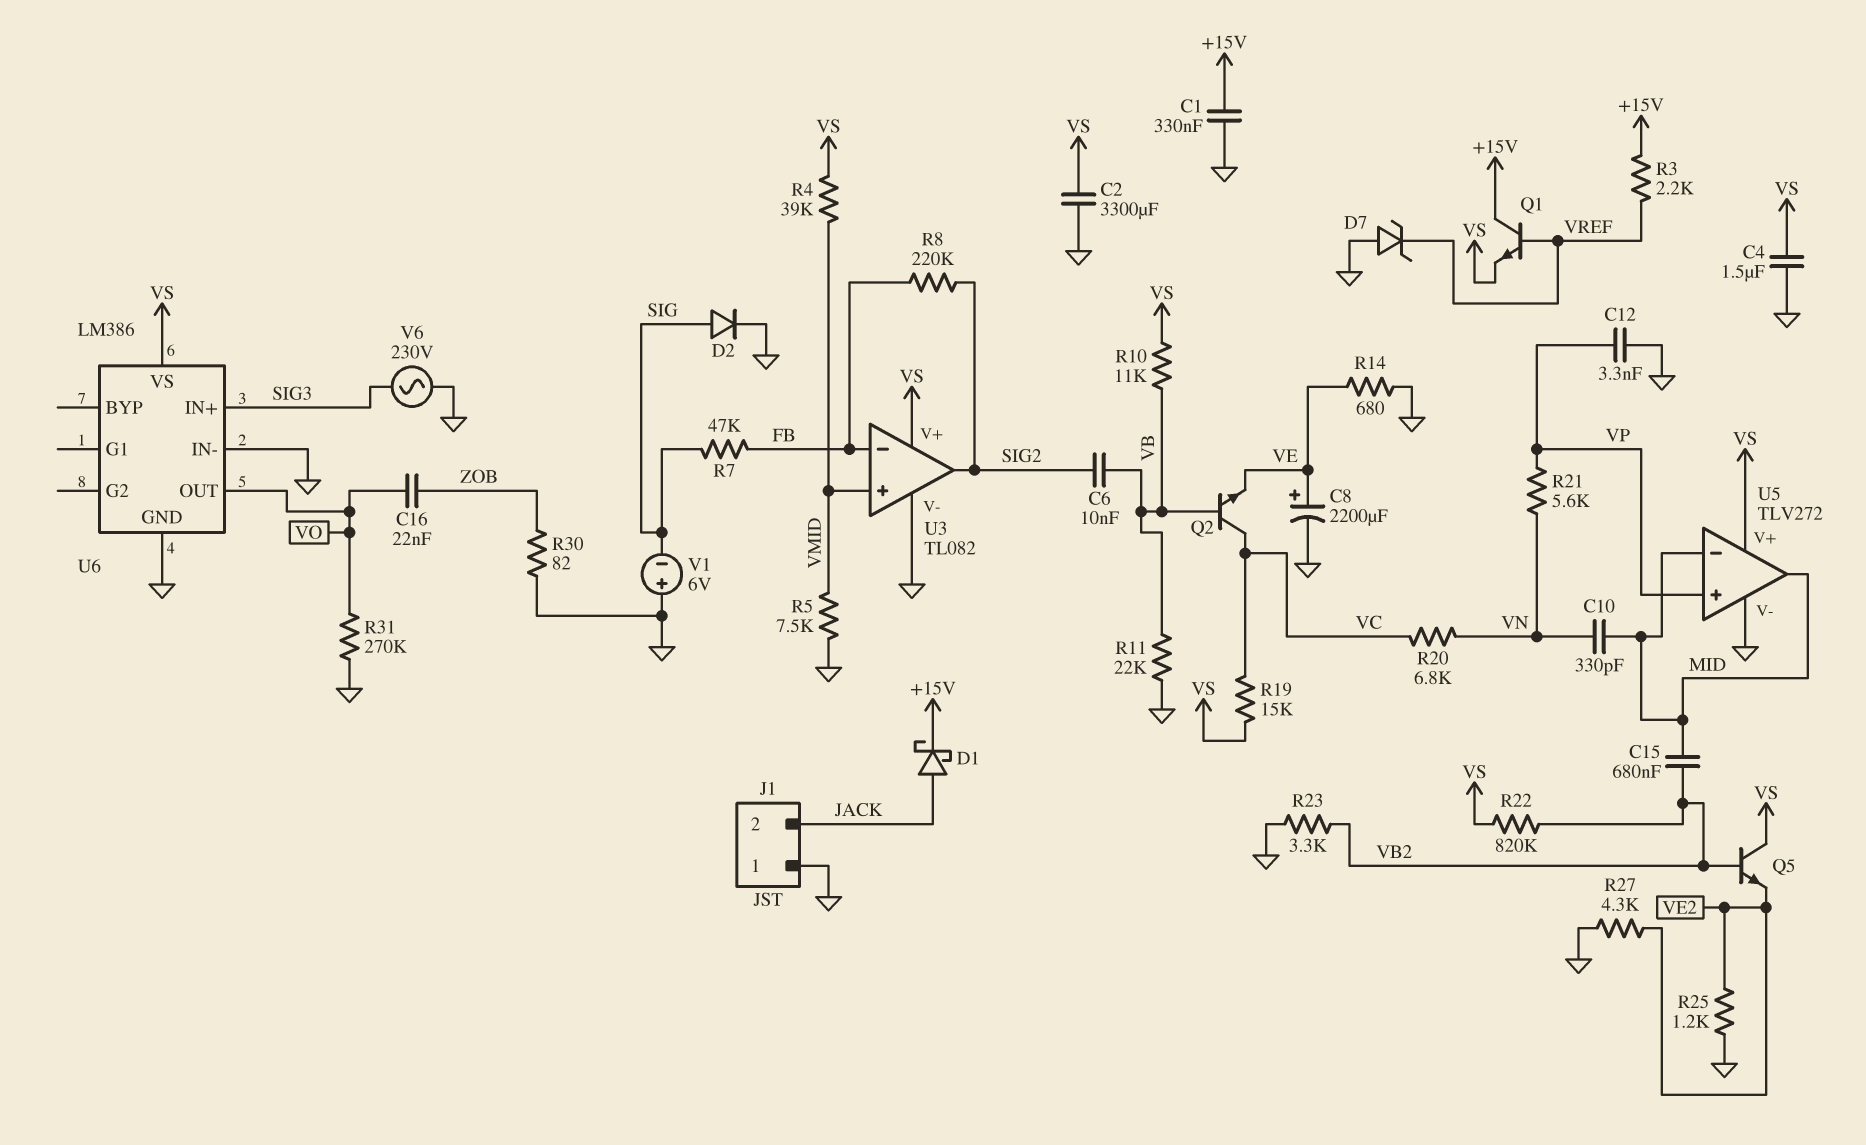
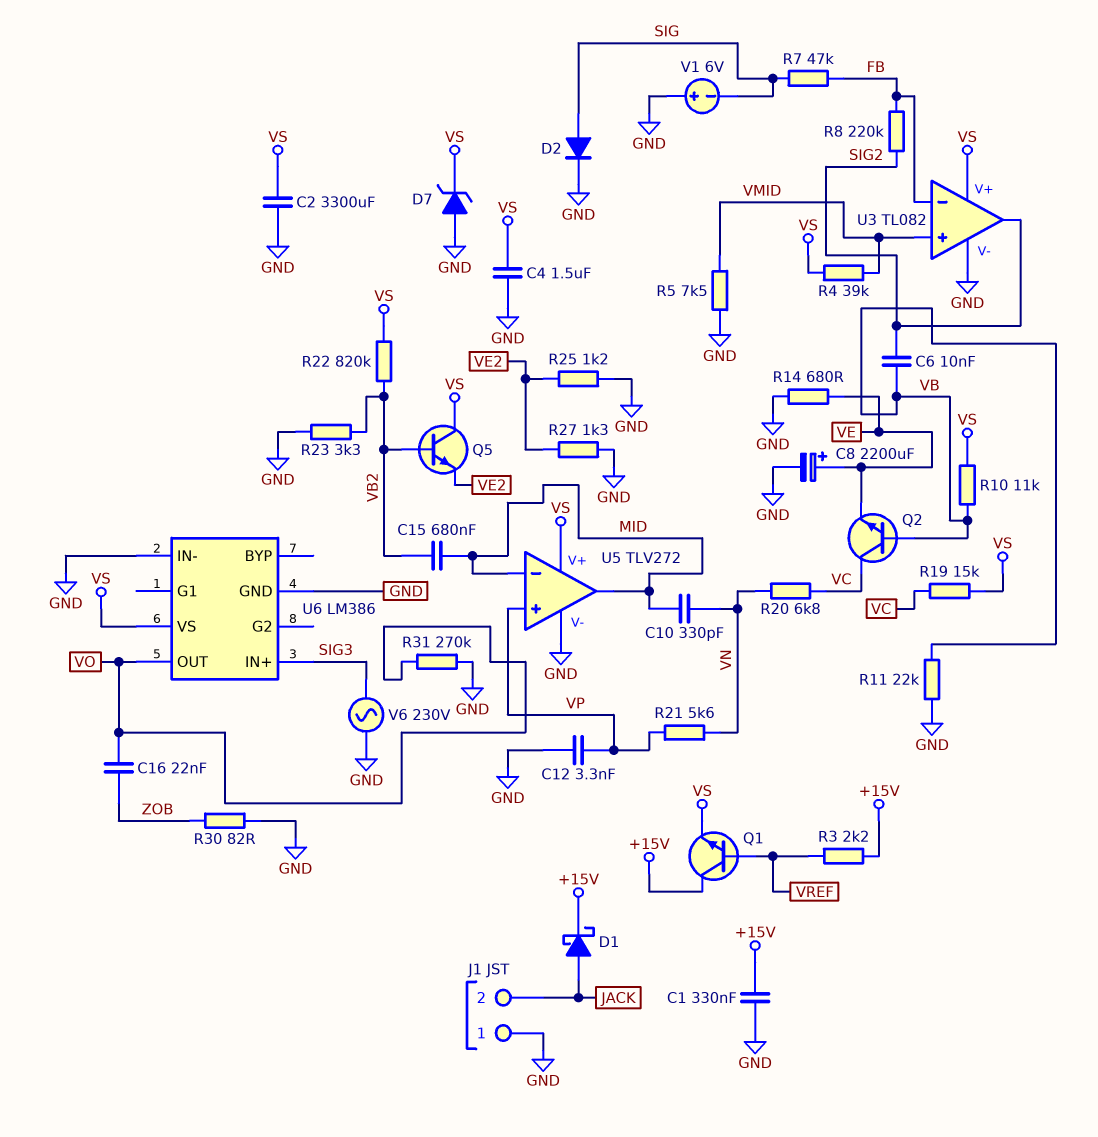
D7: zener (A GND, K VREF) -> zener (A GND, K VS)
R27: 4.3k (GND, VE2) -> 1.3k (GND, VE2)

